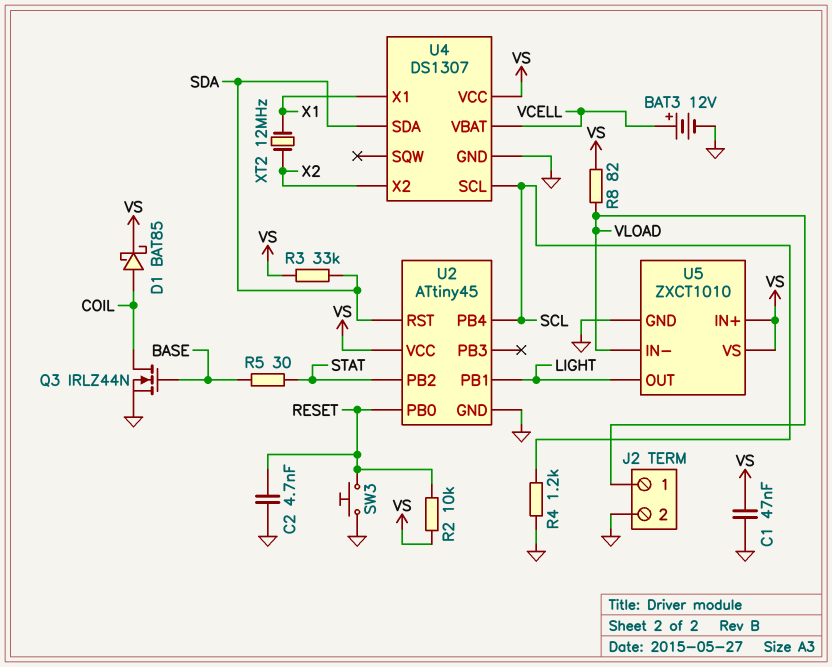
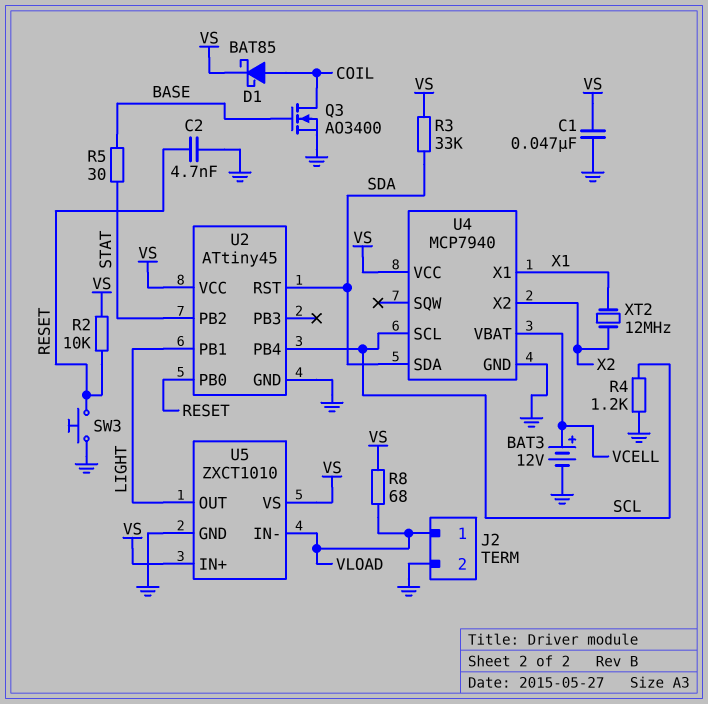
Q3: NMOS IRLZ44N (G BASE, D COIL, S GND) -> NMOS AO3400 (G BASE, D COIL, S GND)
R8: 82 (VLOAD, VS) -> 68 (VLOAD, VS)
U4: DS1307 -> MCP7940

